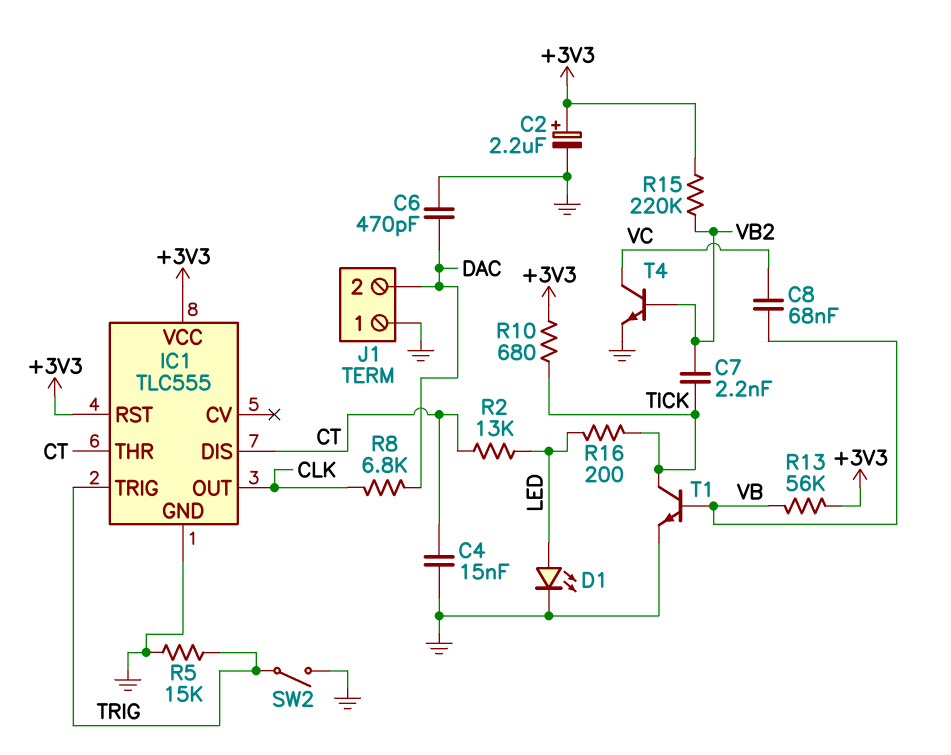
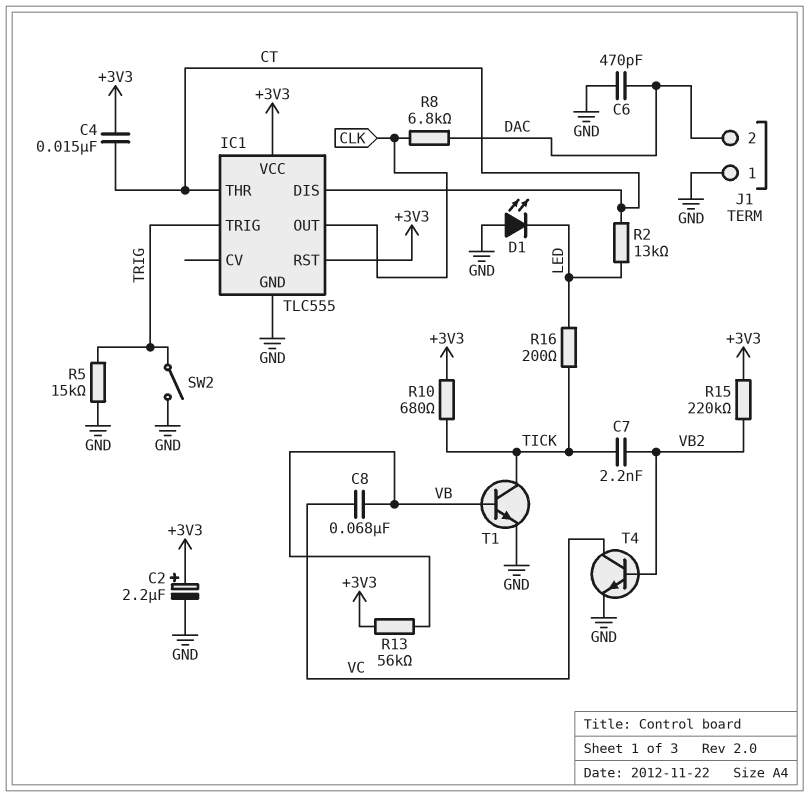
C4: 15nF (CT, GND) -> 15nF (+3V3, CT)
D1: LED (A LED, K GND) -> LED (A GND, K LED)

